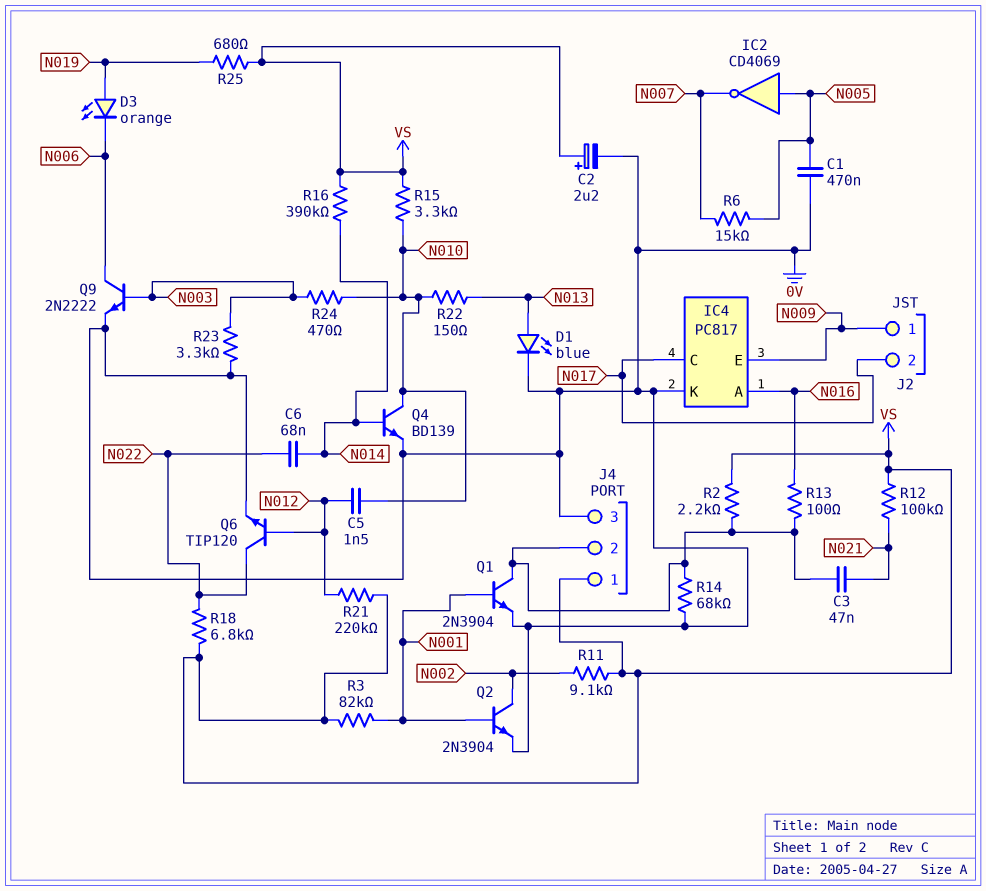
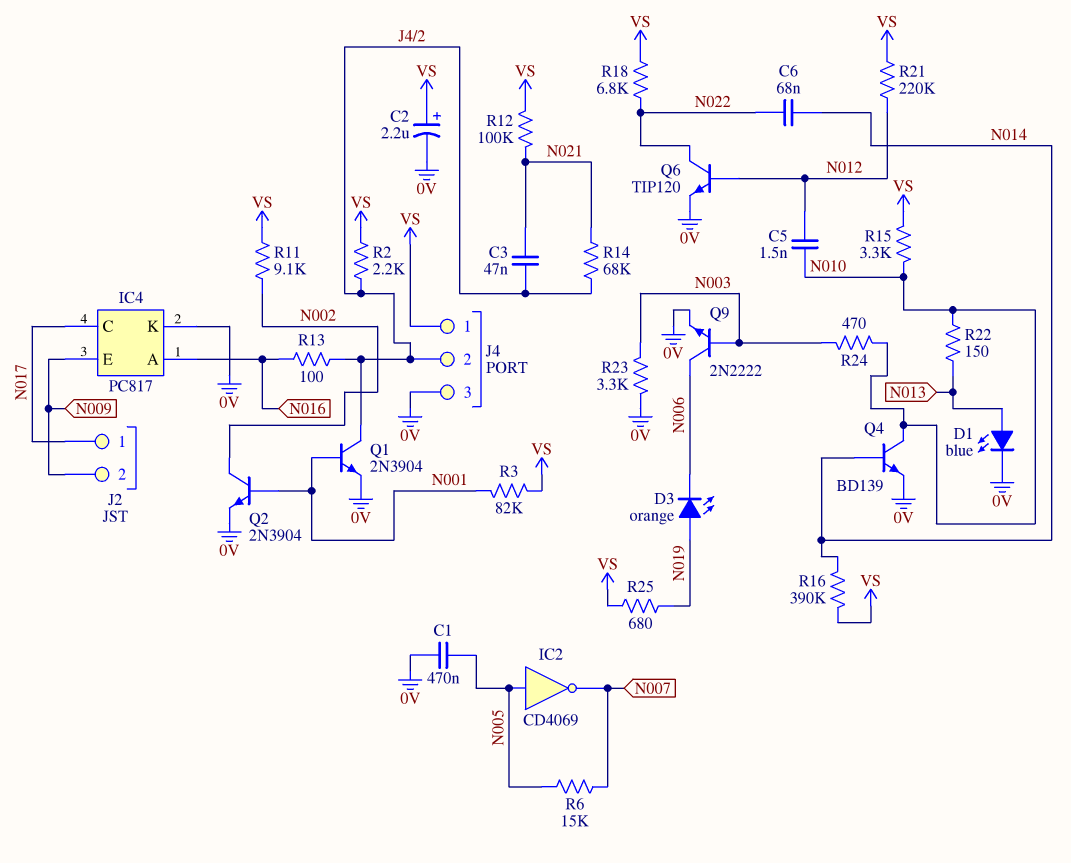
J2 pin 1: N009 -> N017
J2 pin 2: N017 -> N009
R14: 68k (0V, J4/2) -> 68k (J4/2, N021)

